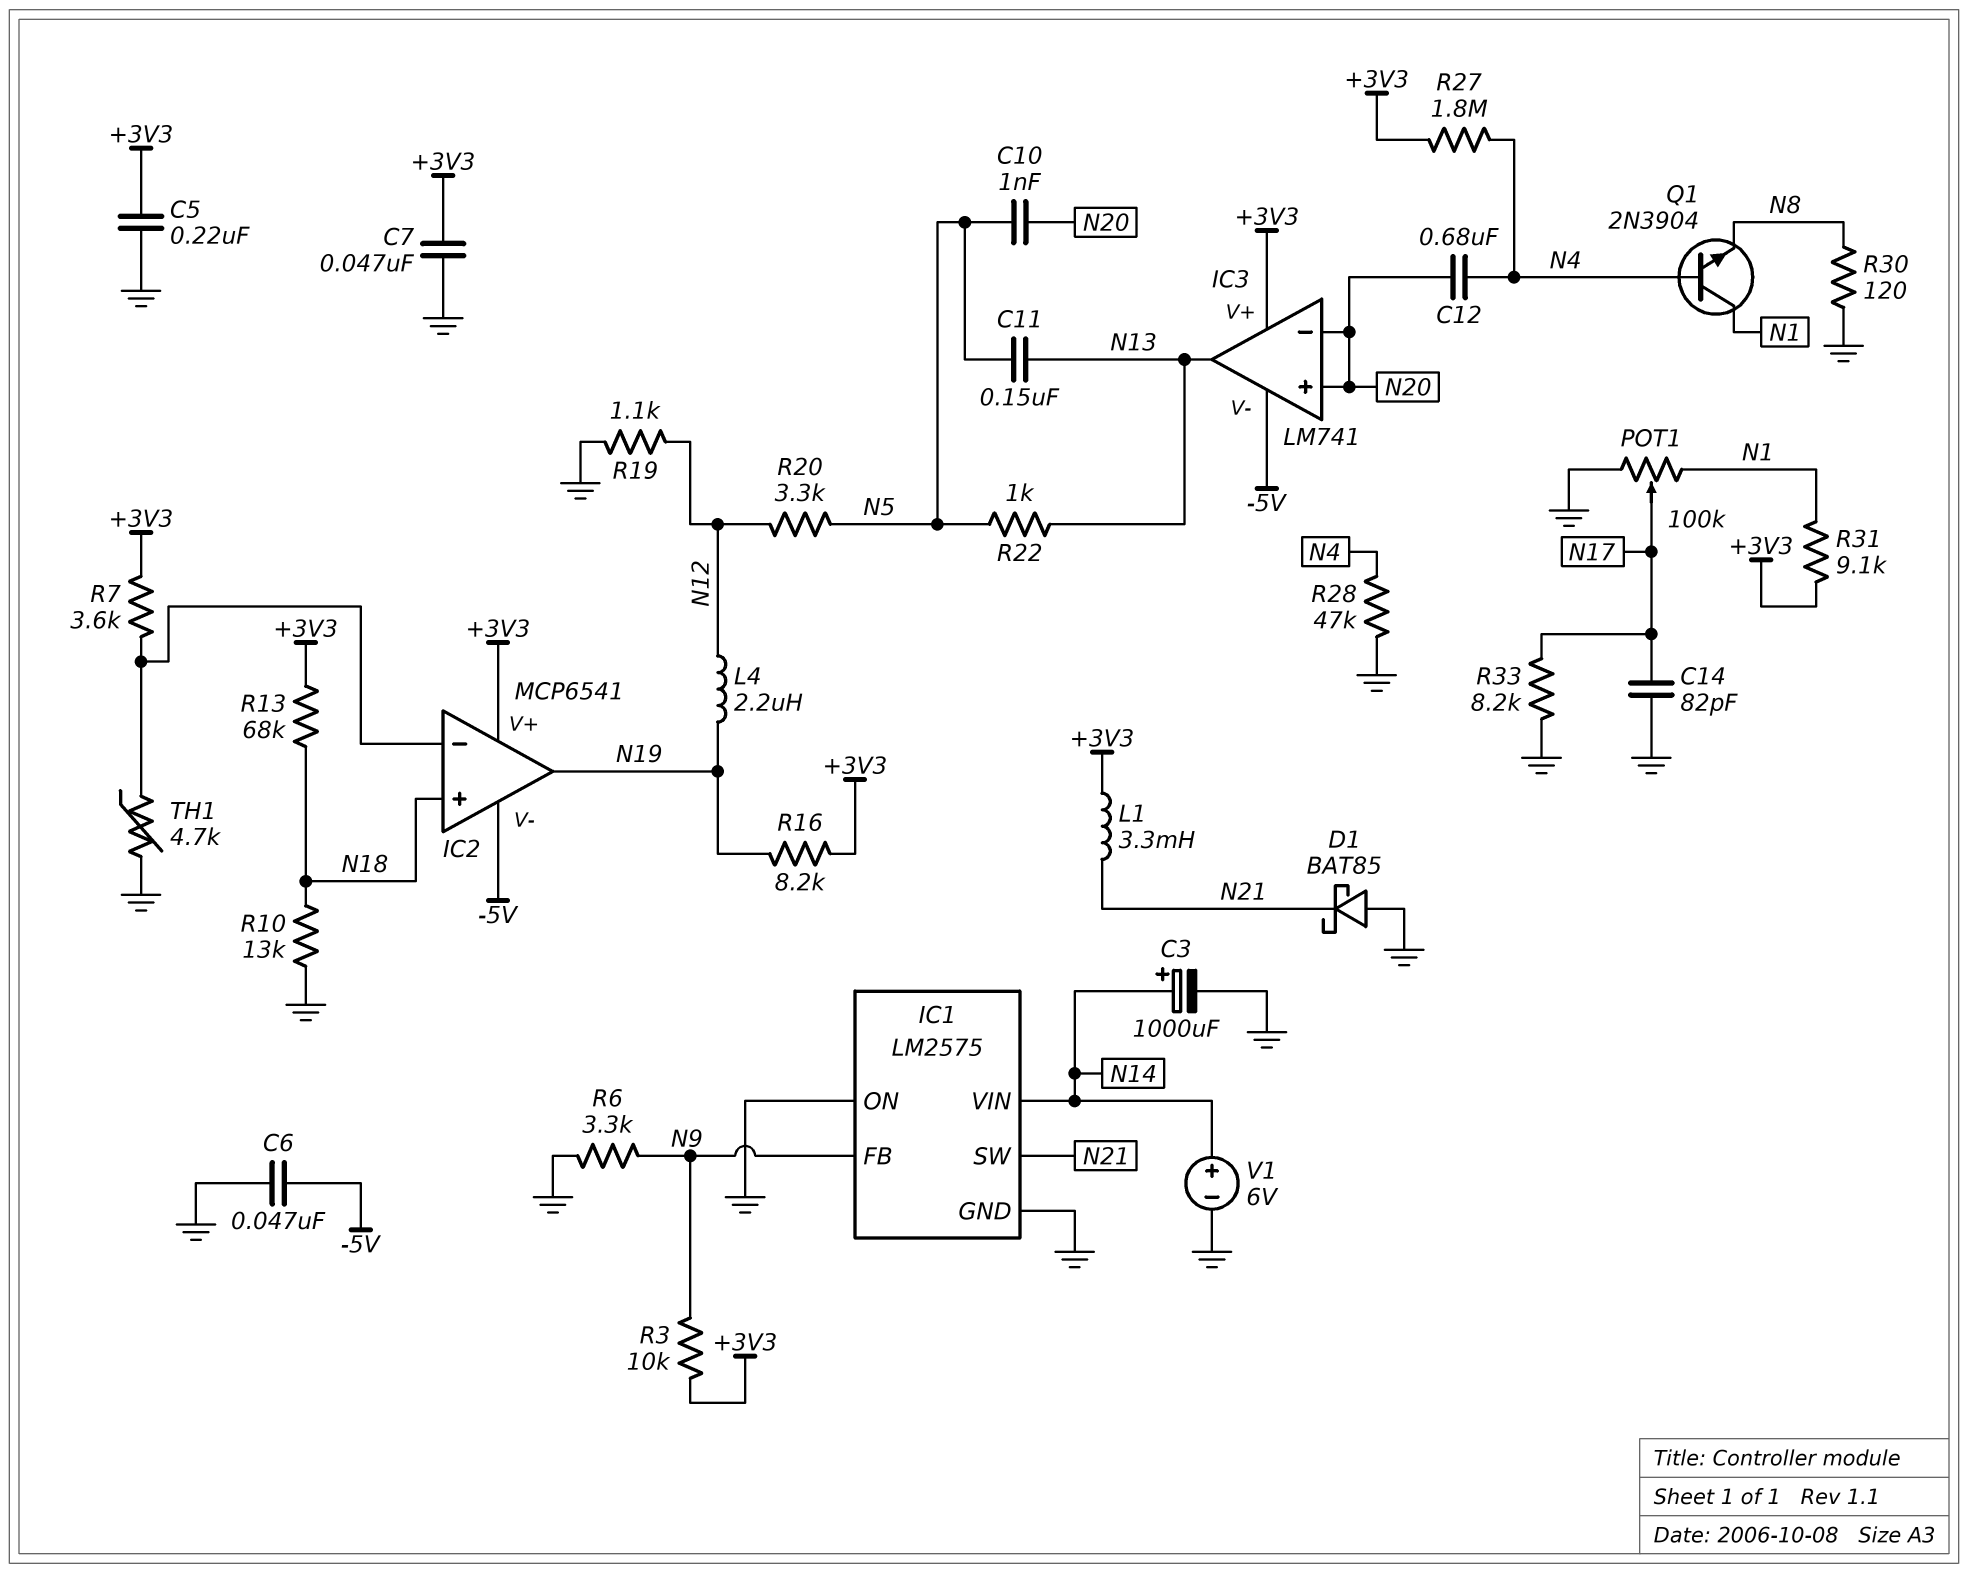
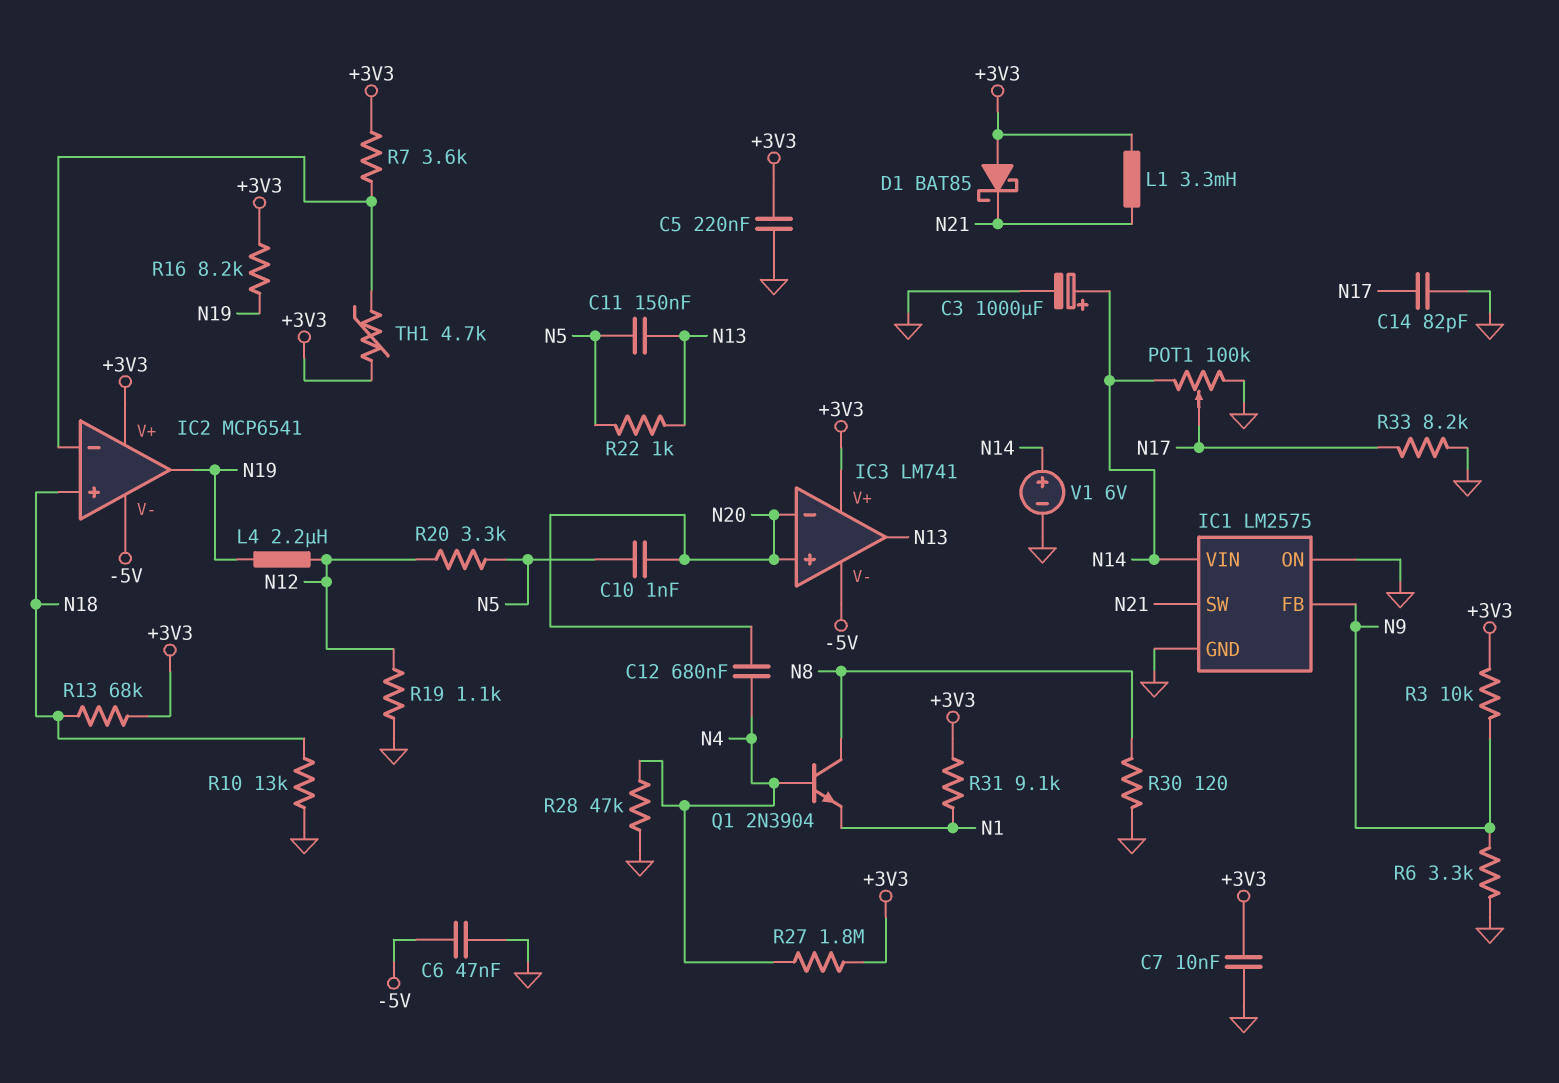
C7: 47nF (+3V3, GND) -> 10nF (+3V3, GND)
D1: schottky BAT85 (A GND, K N21) -> schottky BAT85 (A +3V3, K N21)
POT1: 100k (GND, N1, wiper N17) -> 100k (GND, N14, wiper N17)
Q1: NPN 2N3904 (B N4, C N1, E N8) -> NPN 2N3904 (B N4, C N8, E N1)
TH1: 4.7k (GND, IC2/in-) -> 4.7k (+3V3, IC2/in-)

